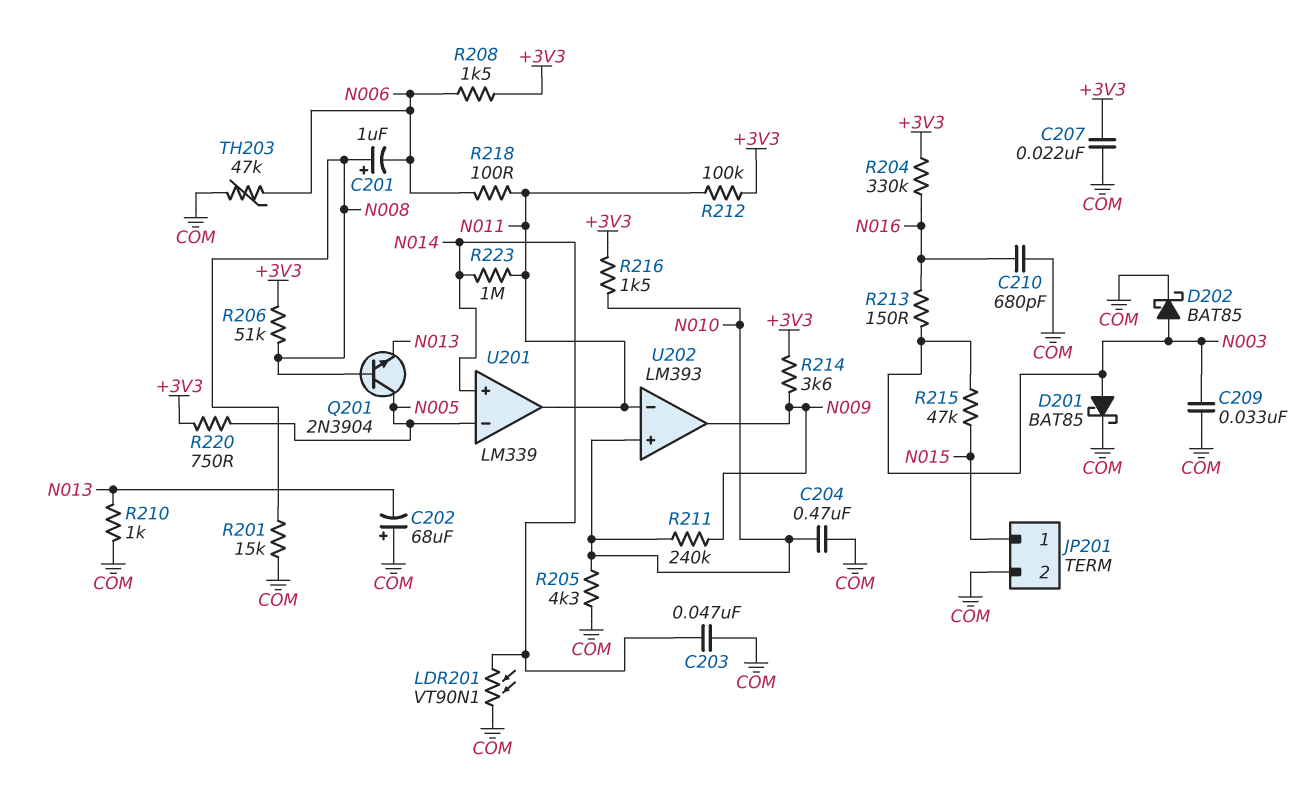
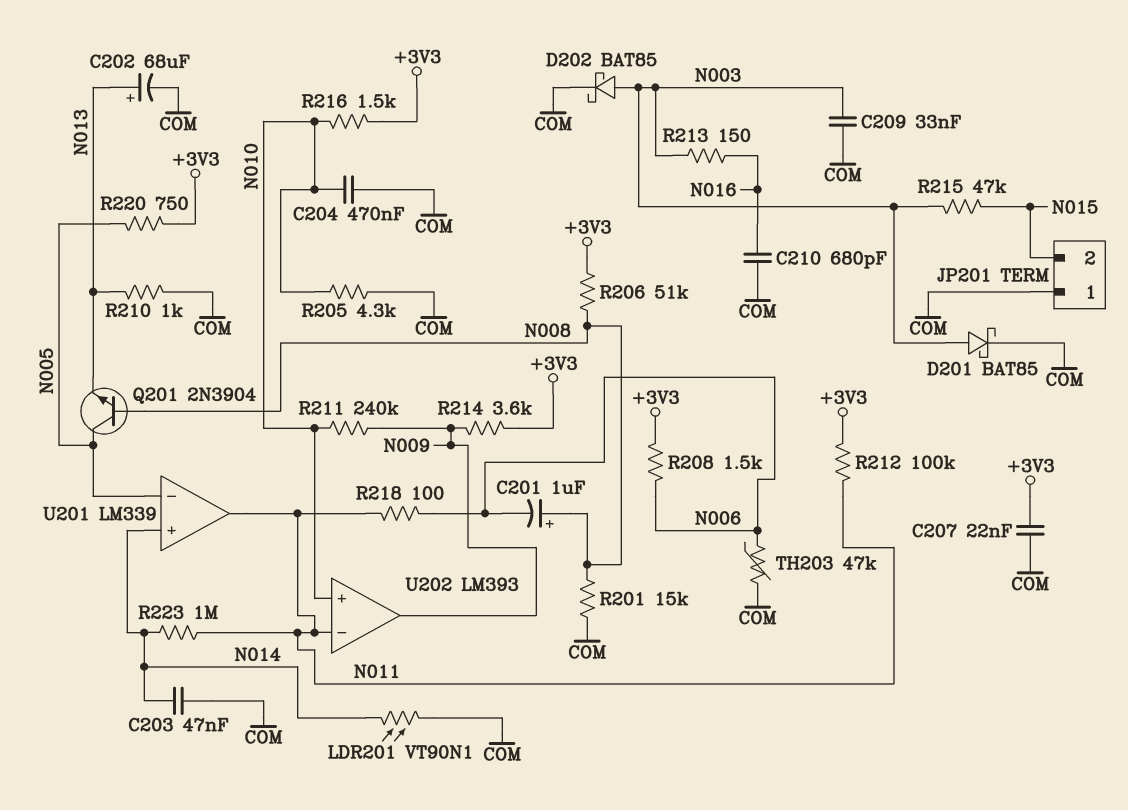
C202: 68uF (plus COM, minus N013) -> 68uF (plus N013, minus COM)
JP201 pin 1: N015 -> COM
JP201 pin 2: COM -> N015
R204: 330k (+3V3, N016) -> none

